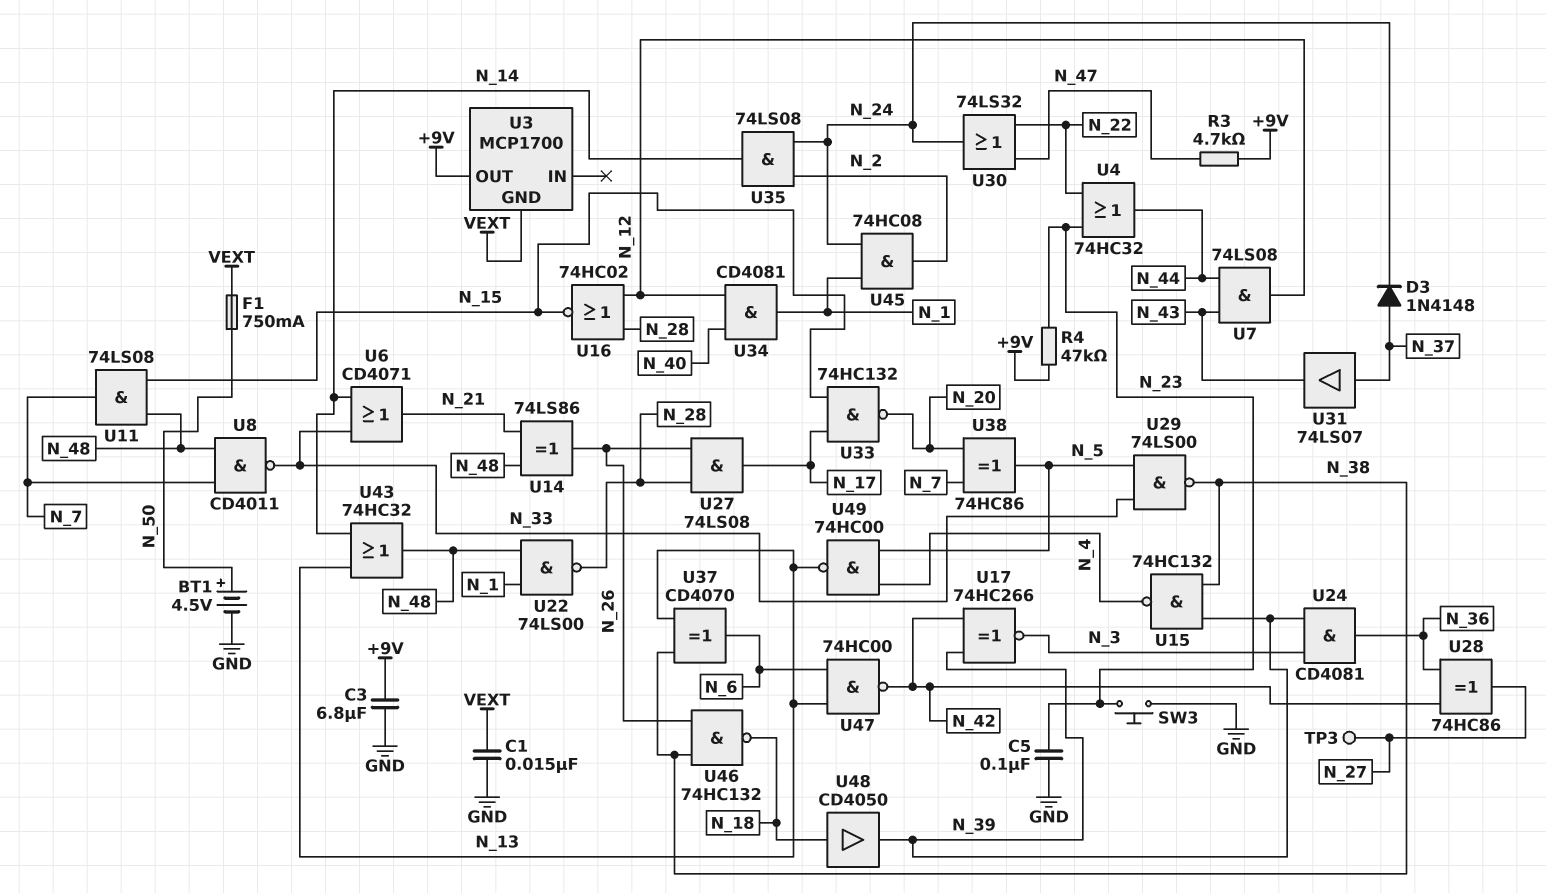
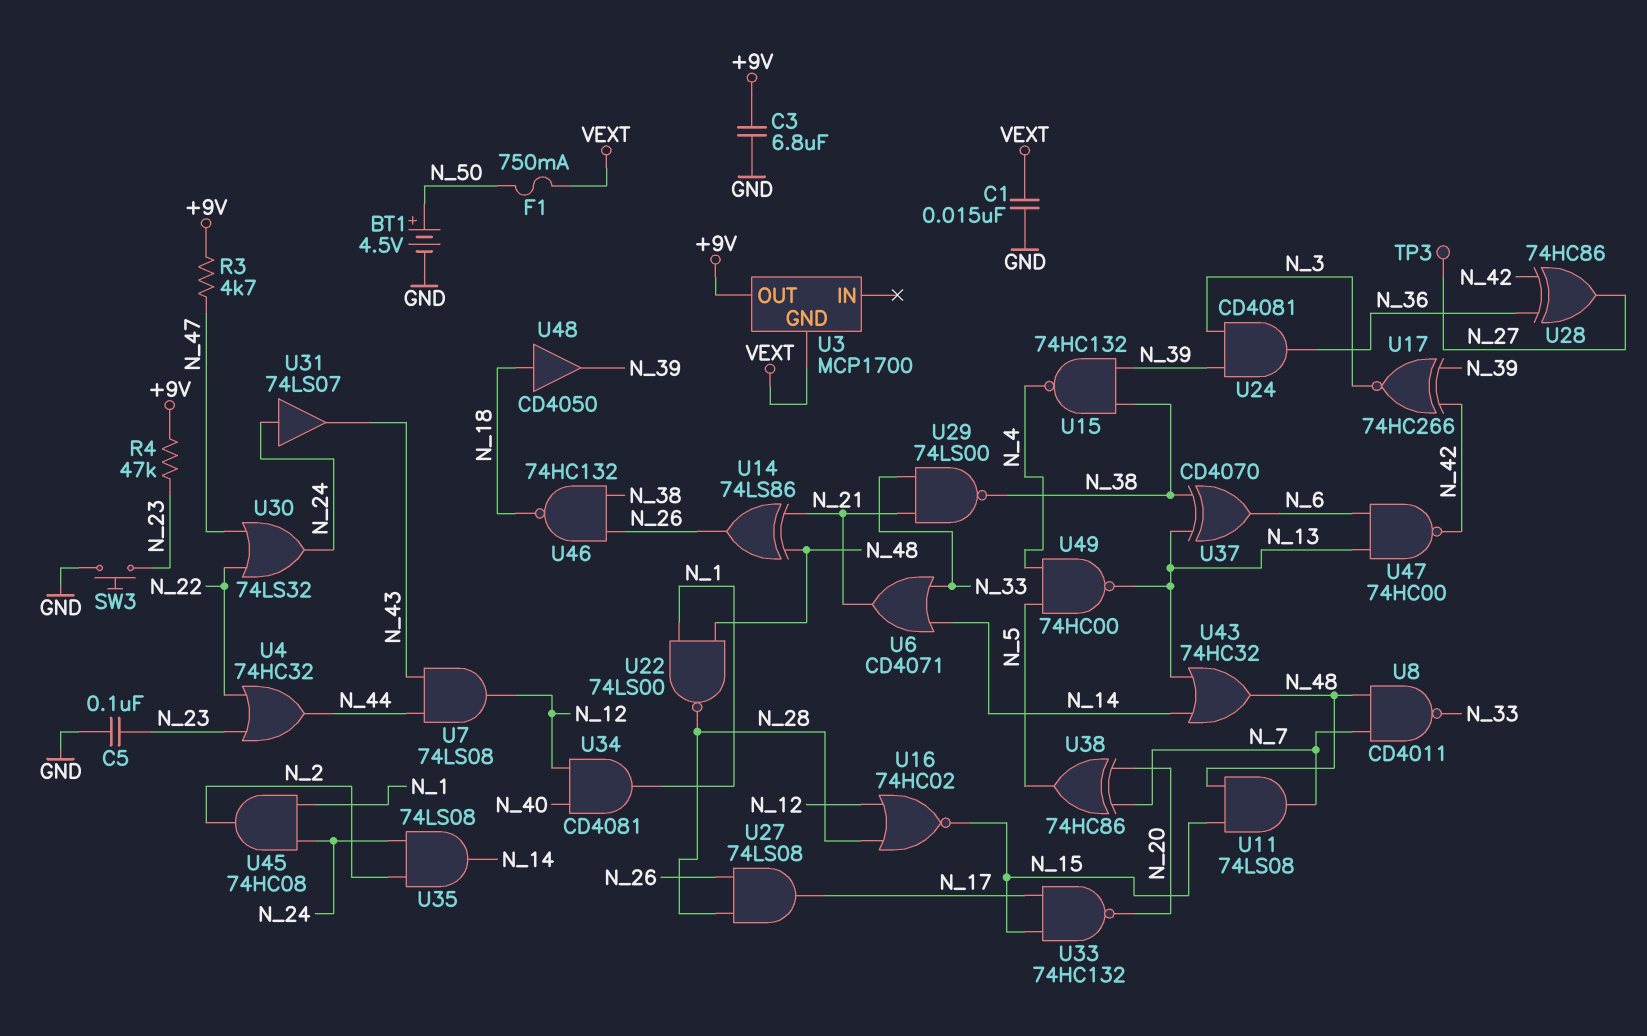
D3: diode 1N4148 (A N_37, K N_24) -> none
U29: NAND 74LS00 (in N_5, in N_33, out N_38) -> NAND 74LS00 (in N_21, in N_33, out N_38)
U31: buffer 74LS07 (in N_37, out N_43) -> buffer 74LS07 (in N_24, out N_43)

